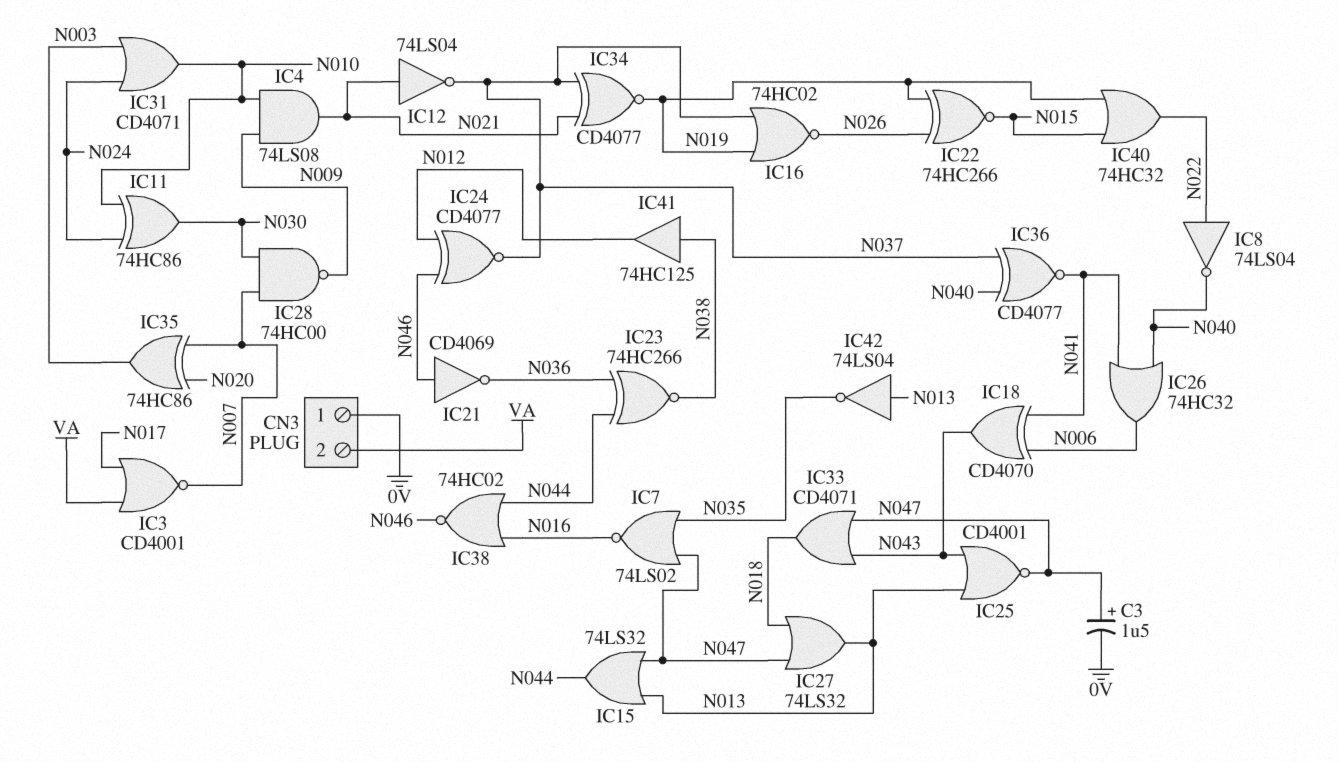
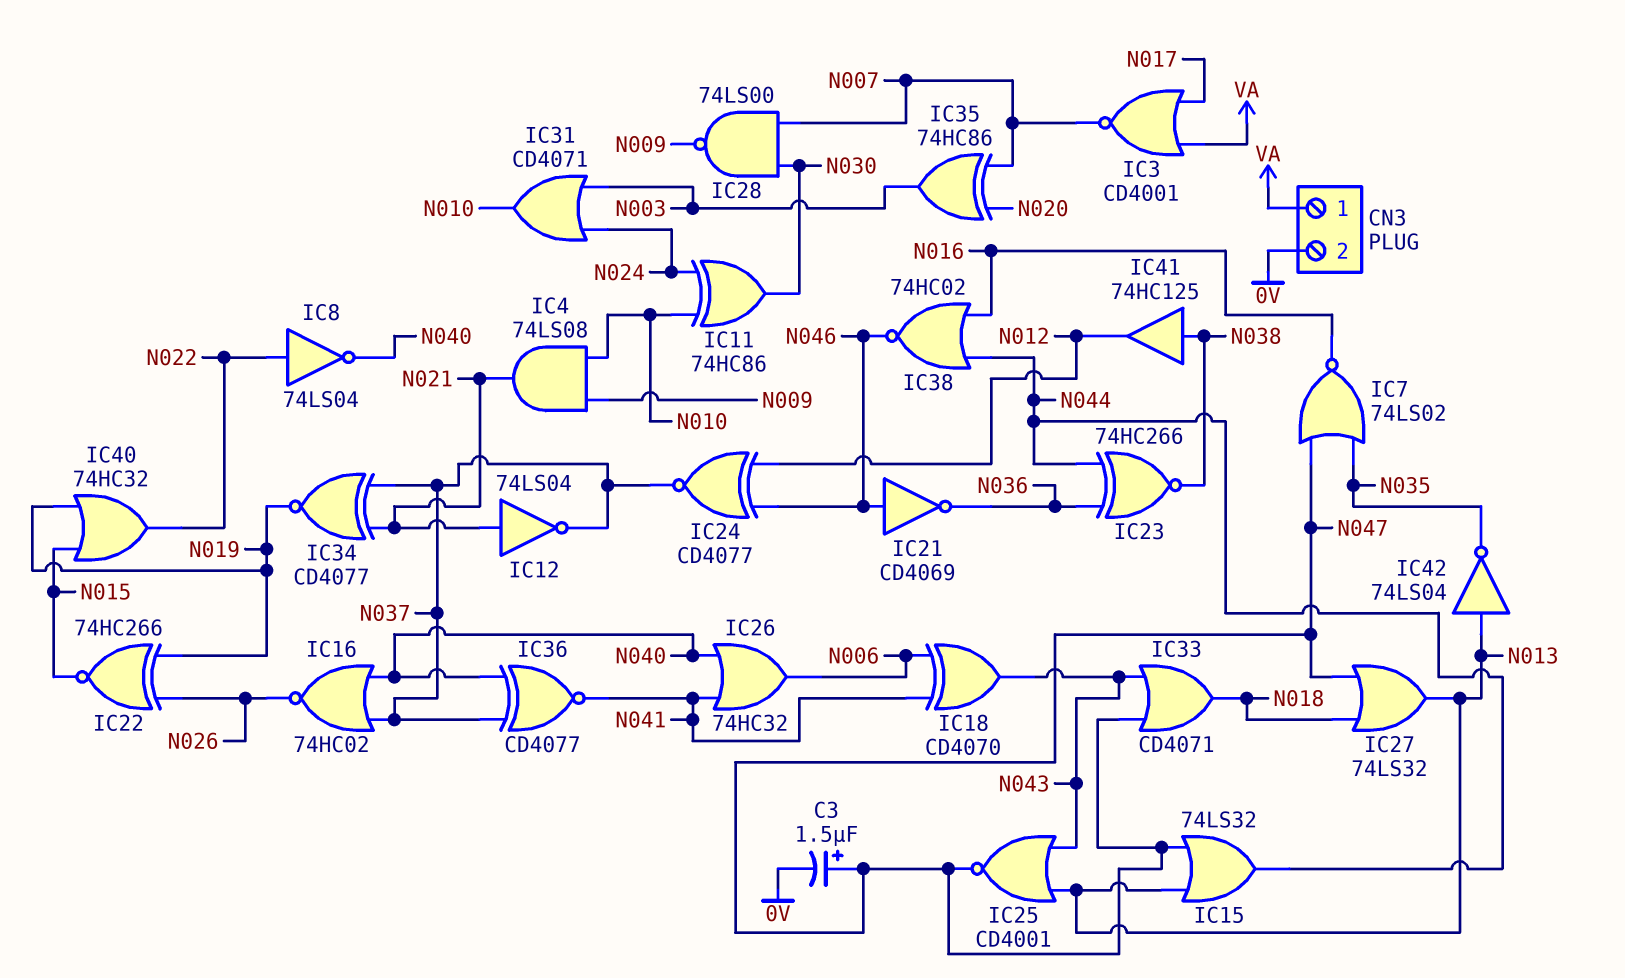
CN3 pin 1: 0V -> VA
CN3 pin 2: VA -> 0V
IC16: NOR 74HC02 (in N019, in N037, out N026) -> NOR 74HC02 (in N037, in N040, out N026)
IC28: NAND 74HC00 (in N007, in N030, out N009) -> NAND 74LS00 (in N007, in N030, out N009)

